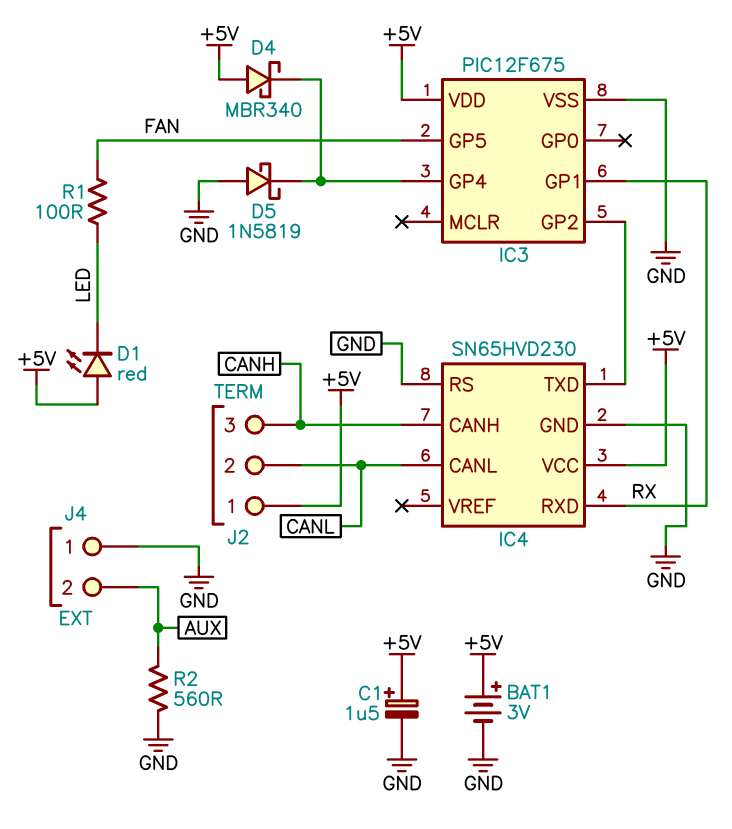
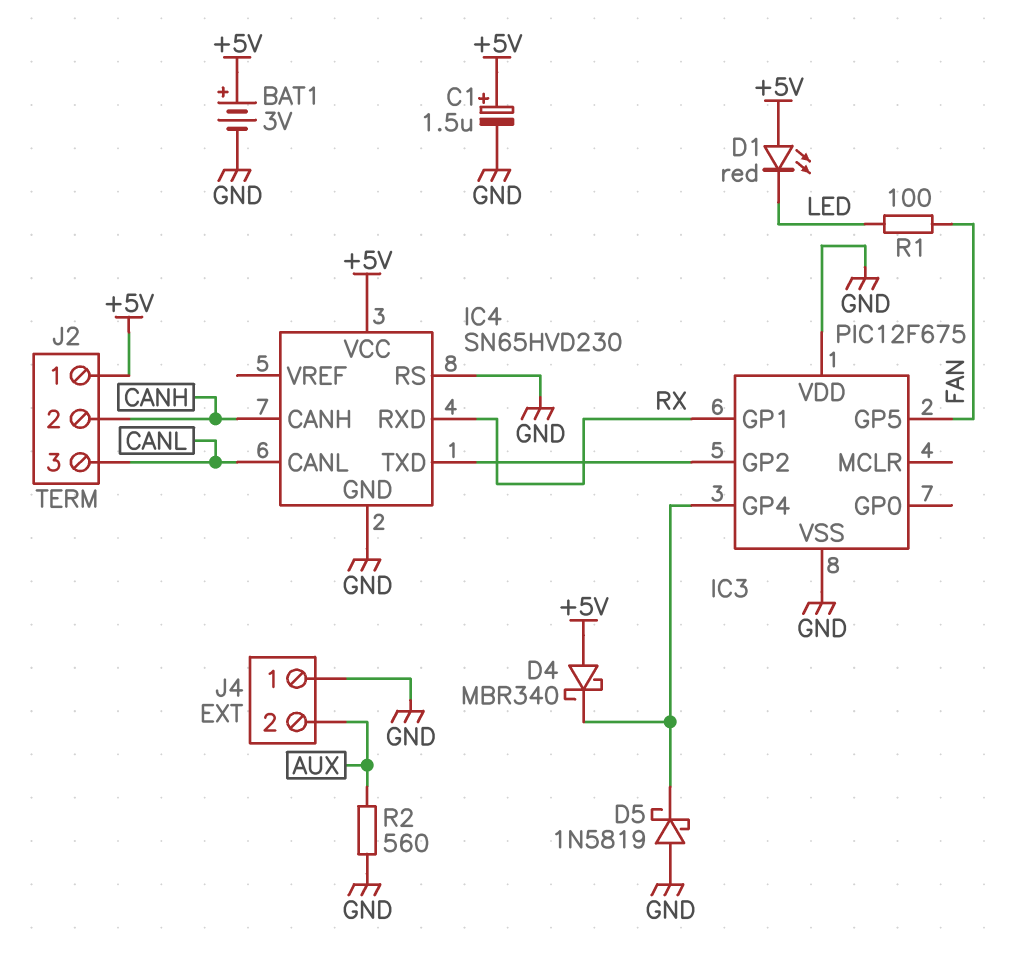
IC3 pin VDD: +5V -> GND
J2 pin 2: CANL -> CANH
J2 pin 3: CANH -> CANL

